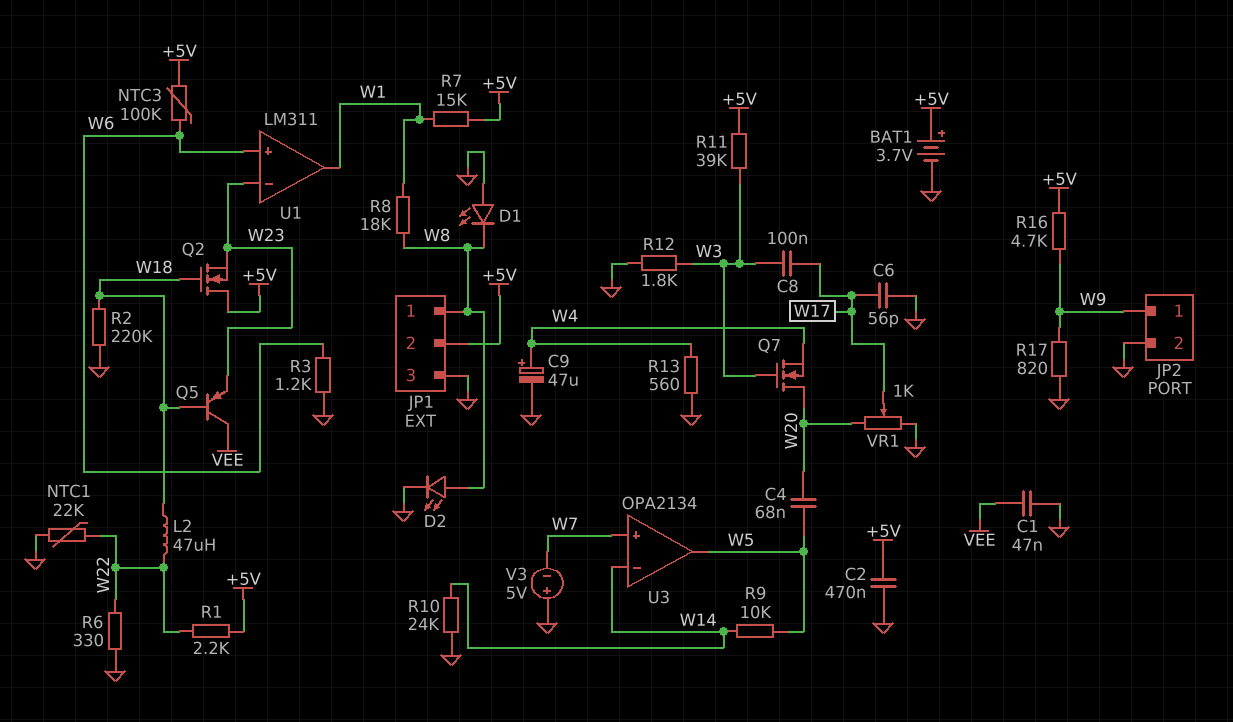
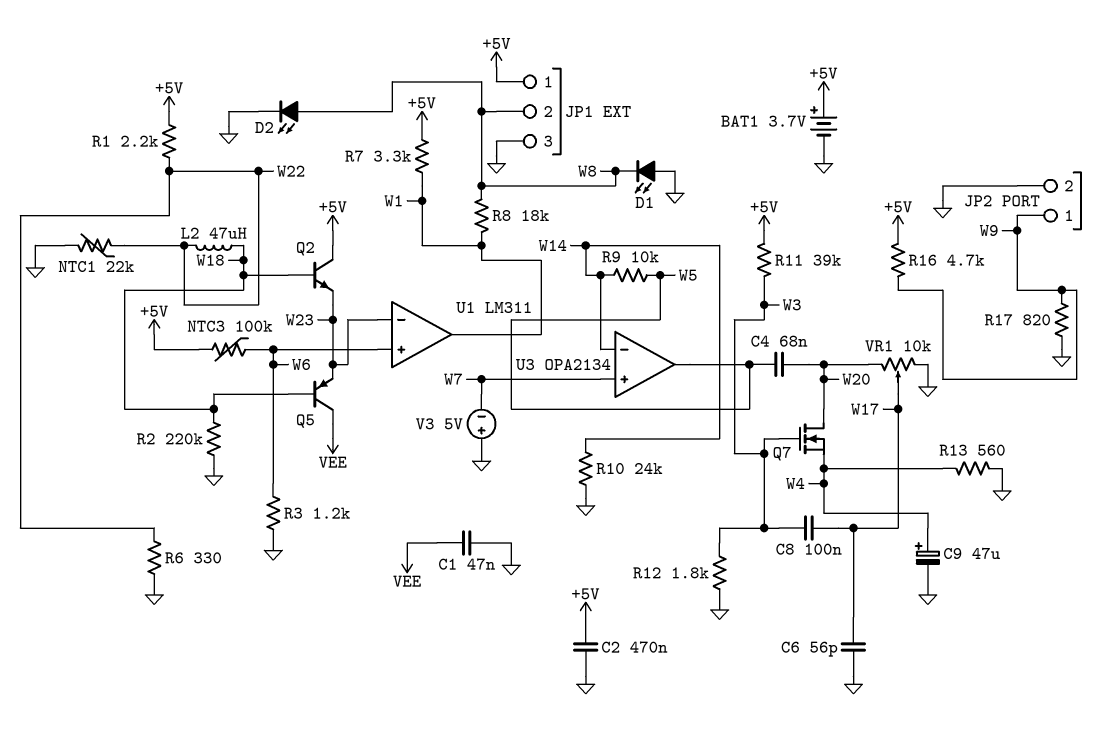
JP1 pin 1: W8 -> +5V
JP1 pin 2: +5V -> W8
Q2: NMOS (G W18, D +5V, S W23) -> NPN (B W18, C +5V, E W23)
R7: 15k (+5V, W1) -> 3.3k (+5V, W1)
VR1: 1k (GND, W20, wiper W17) -> 10k (GND, W20, wiper W17)

